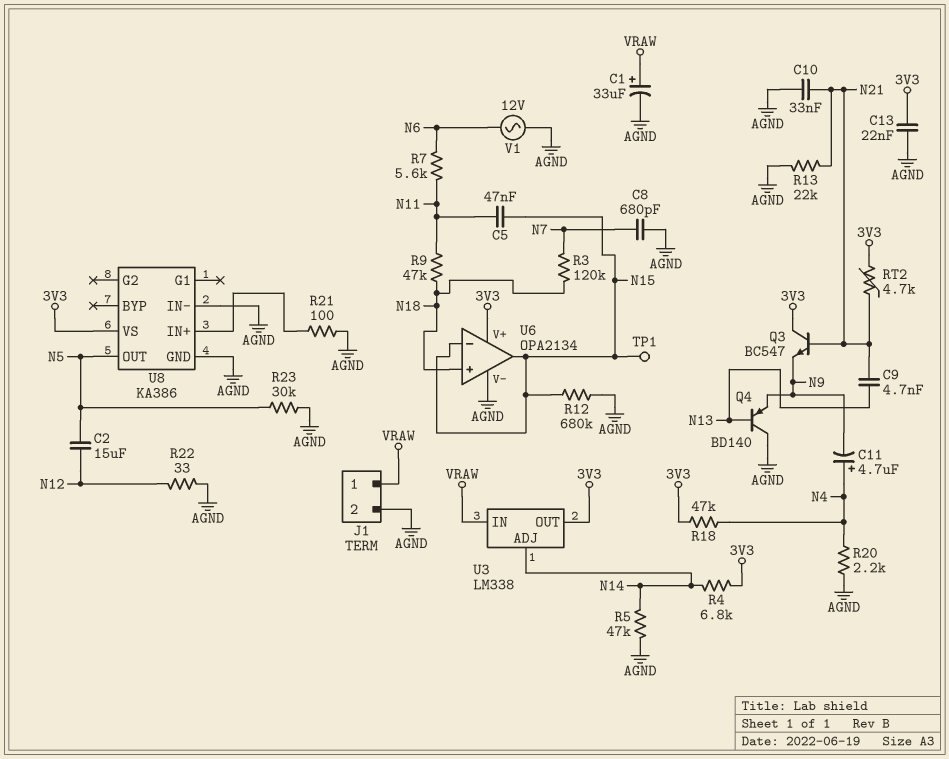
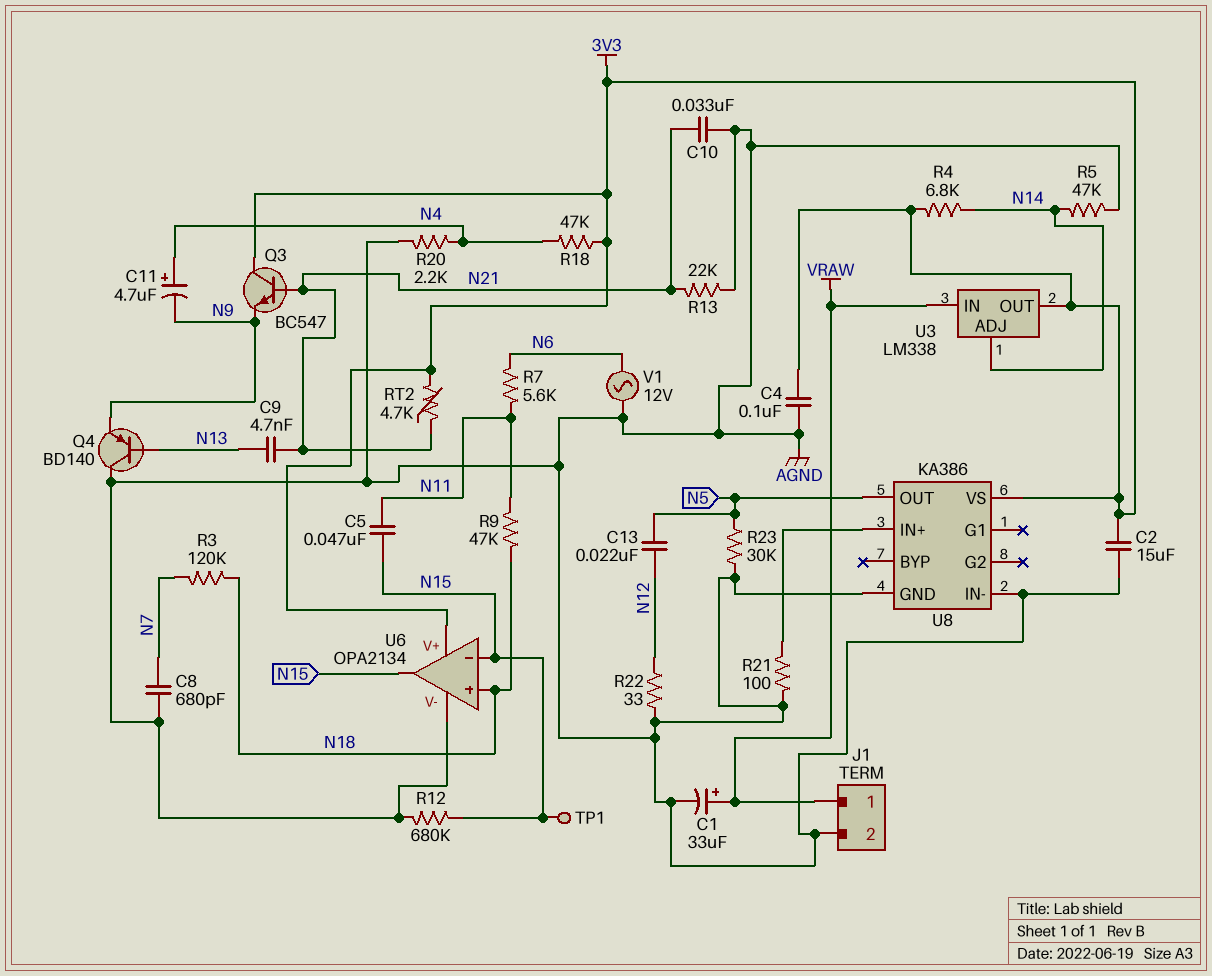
C2: 15uF (N5, N12) -> 15uF (3V3, AGND)
C4: none -> 100nF (3V3, AGND)
C13: 22nF (3V3, AGND) -> 22nF (N5, N12)

